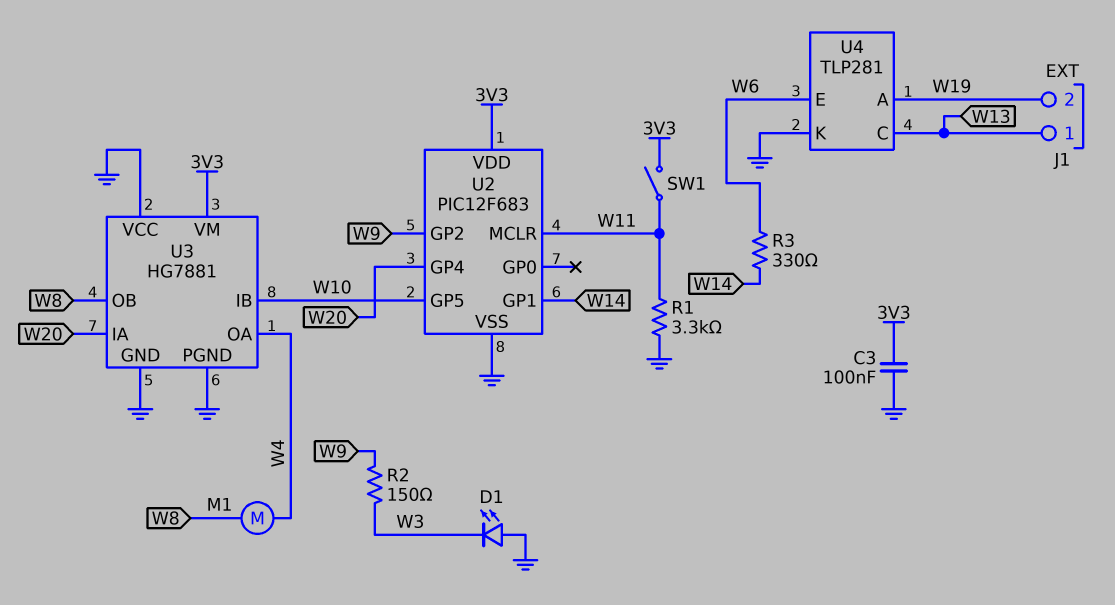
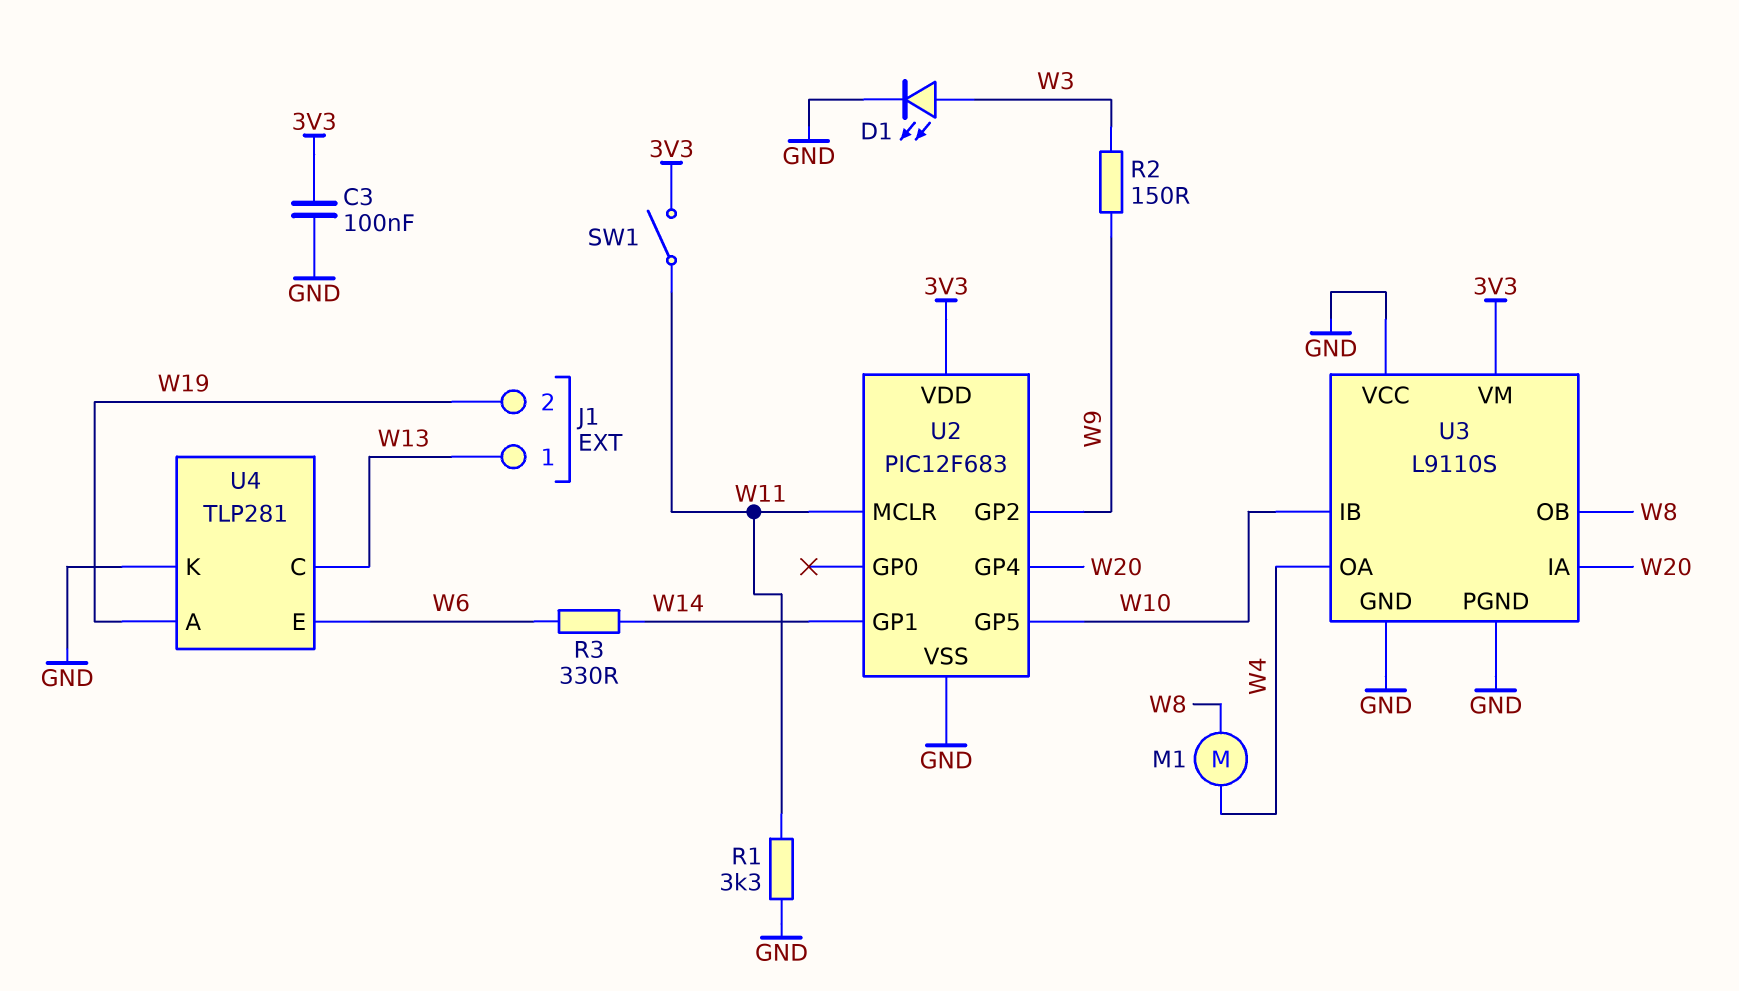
D1: LED (A GND, K W3) -> LED (A W3, K GND)
U3: HG7881 -> L9110S

